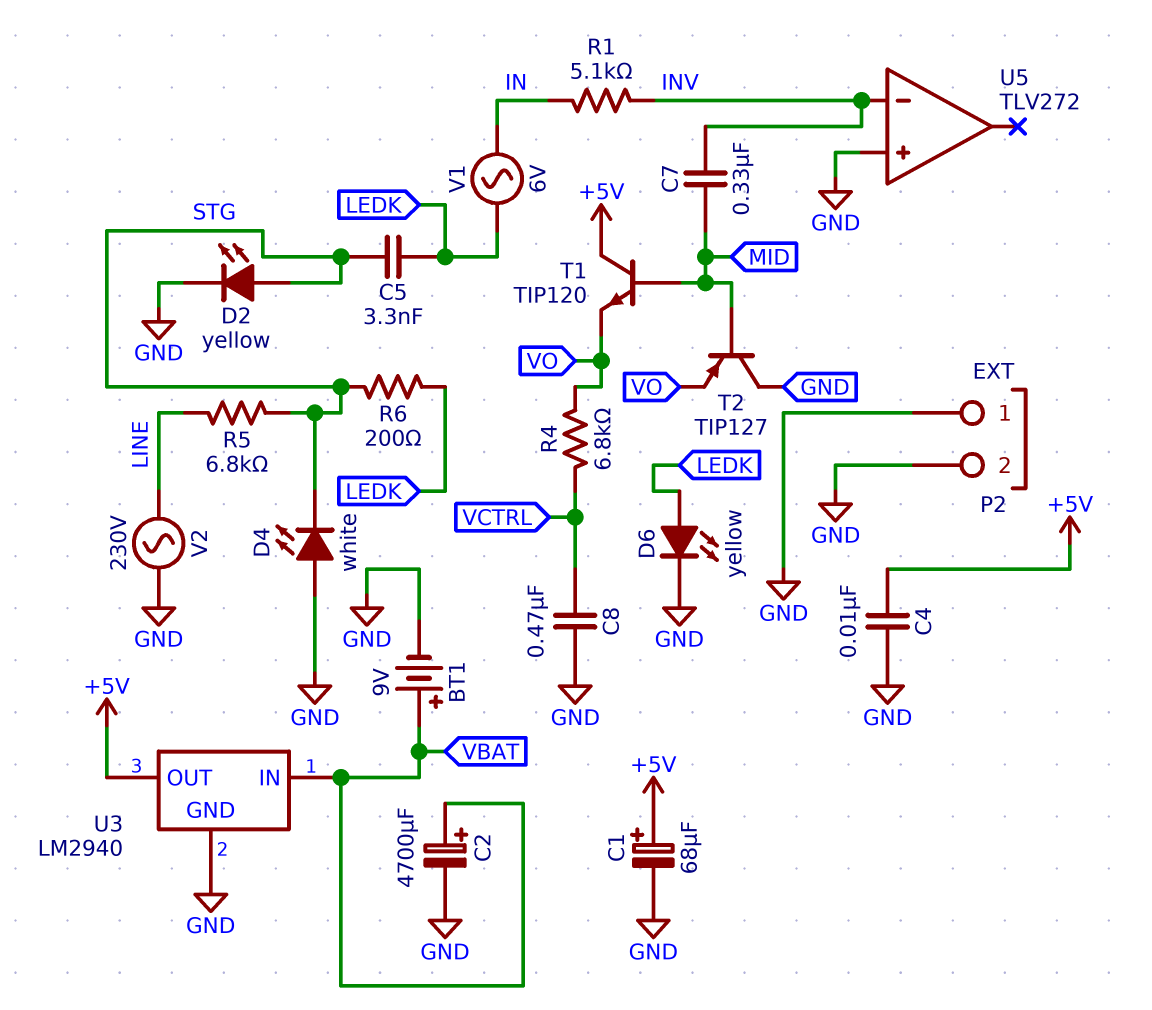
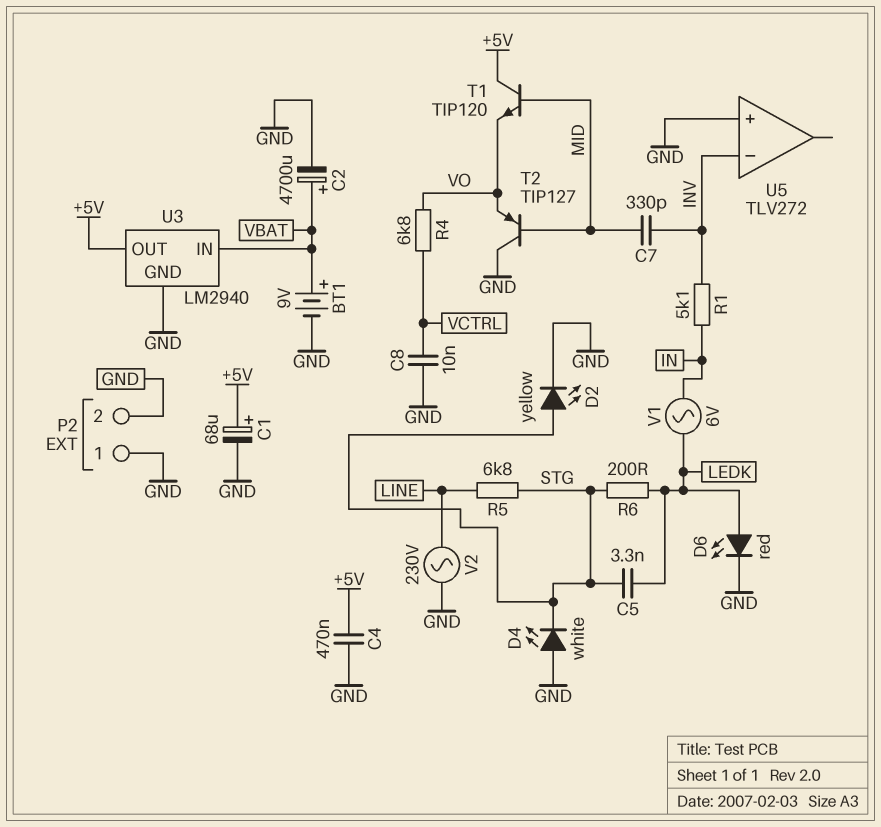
C4: 10nF (+5V, GND) -> 470nF (+5V, GND)
C7: 330nF (INV, MID) -> 330pF (INV, MID)
C8: 470nF (GND, VCTRL) -> 10nF (GND, VCTRL)
D6: LED yellow (A LEDK, K GND) -> LED red (A LEDK, K GND)

